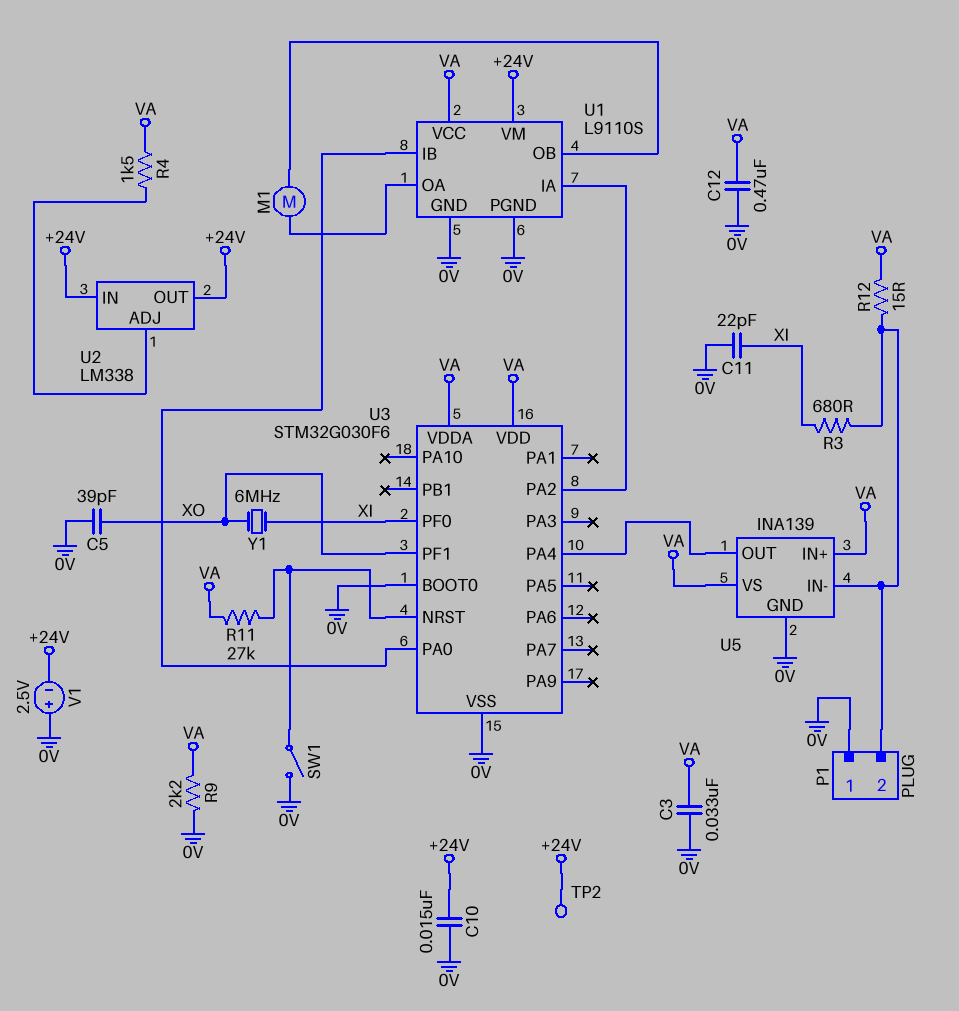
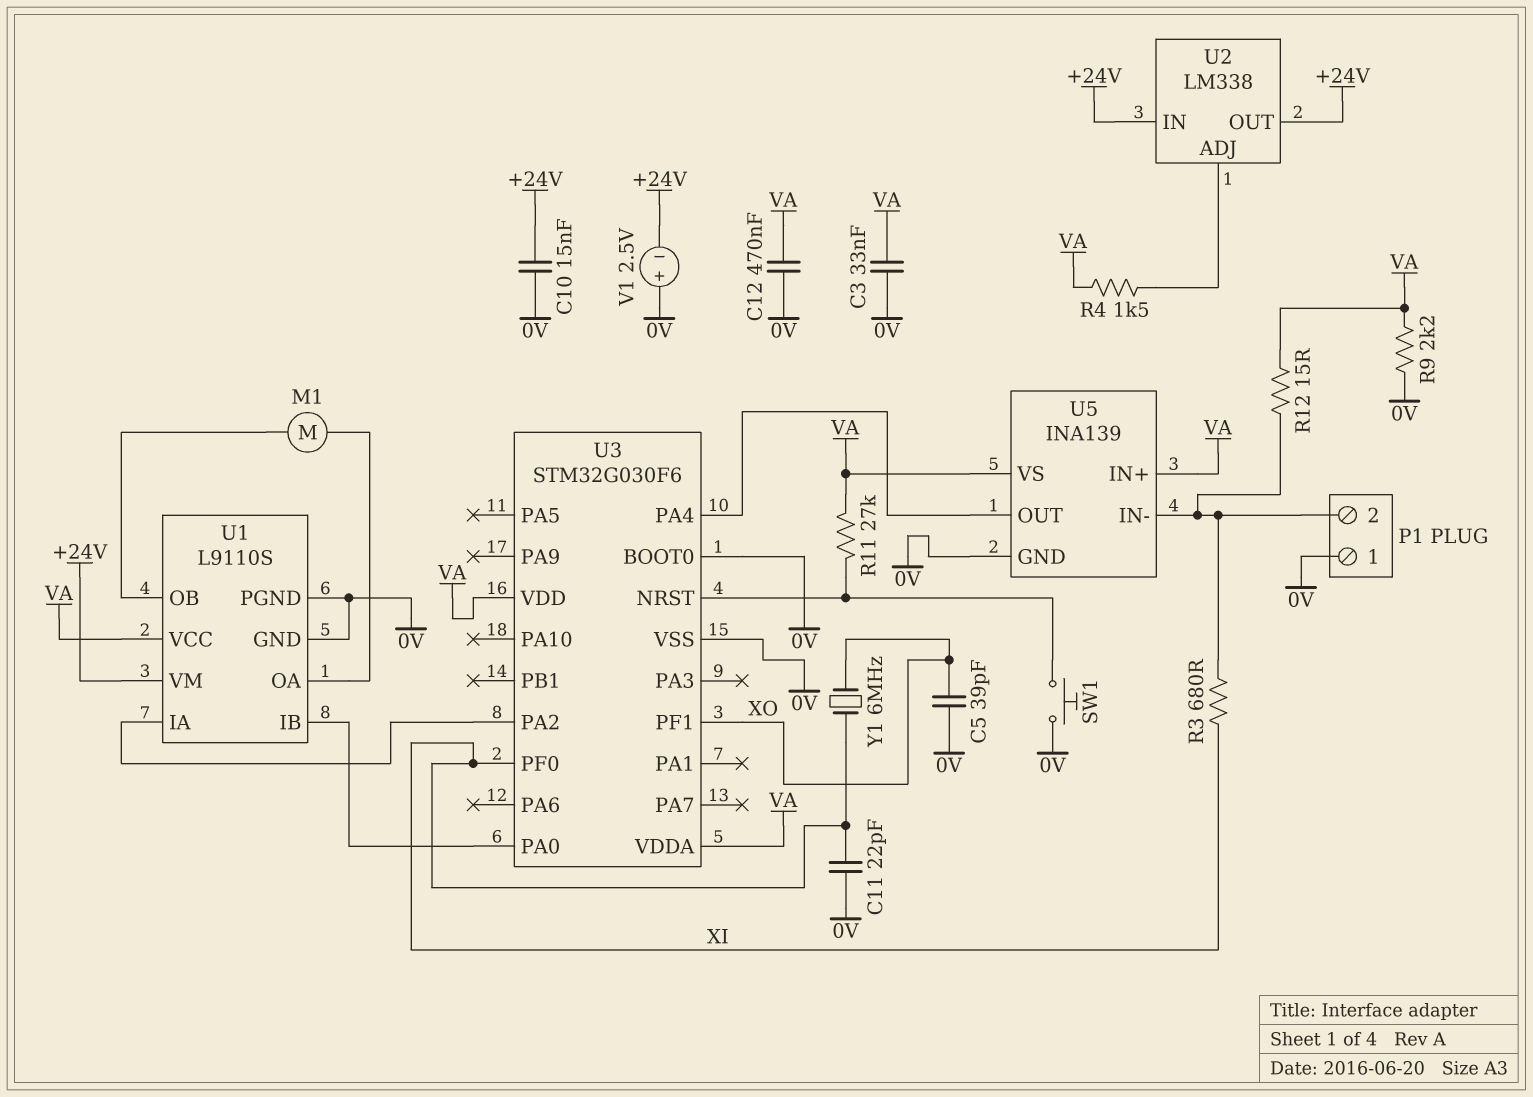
SW1: switch (0V, U3/NRST) -> button (0V, U3/NRST)
TP2: test point (+24V) -> none

